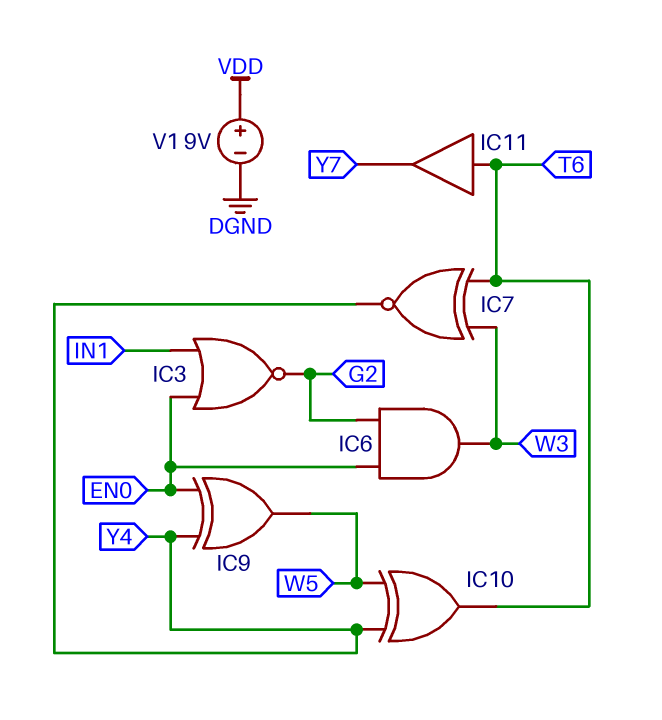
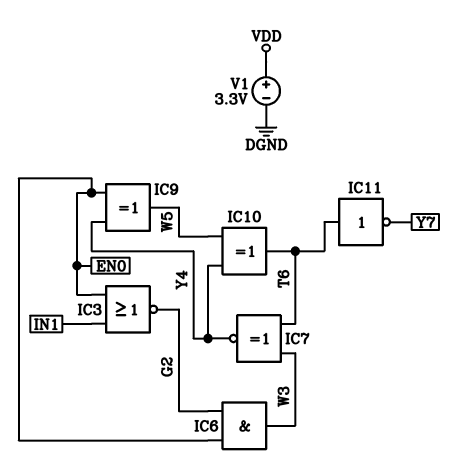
IC11: buffer (in T6, out Y7) -> NOT (in T6, out Y7)
V1: 9V (plus VDD, minus DGND) -> 3.3V (plus VDD, minus DGND)

